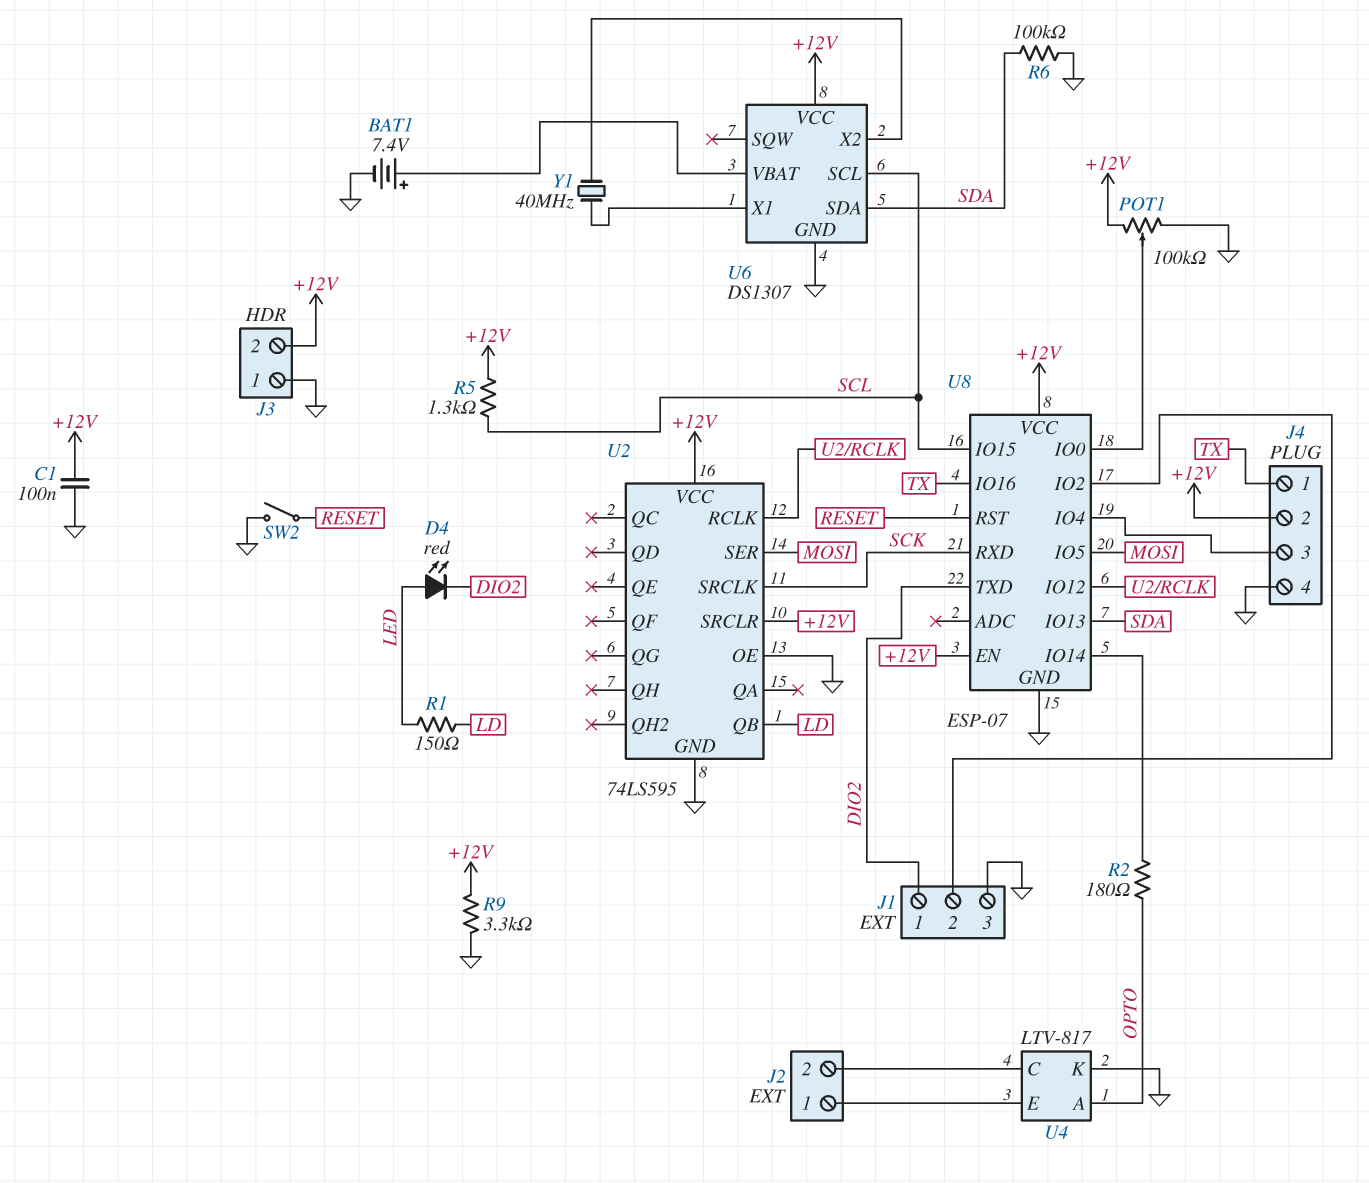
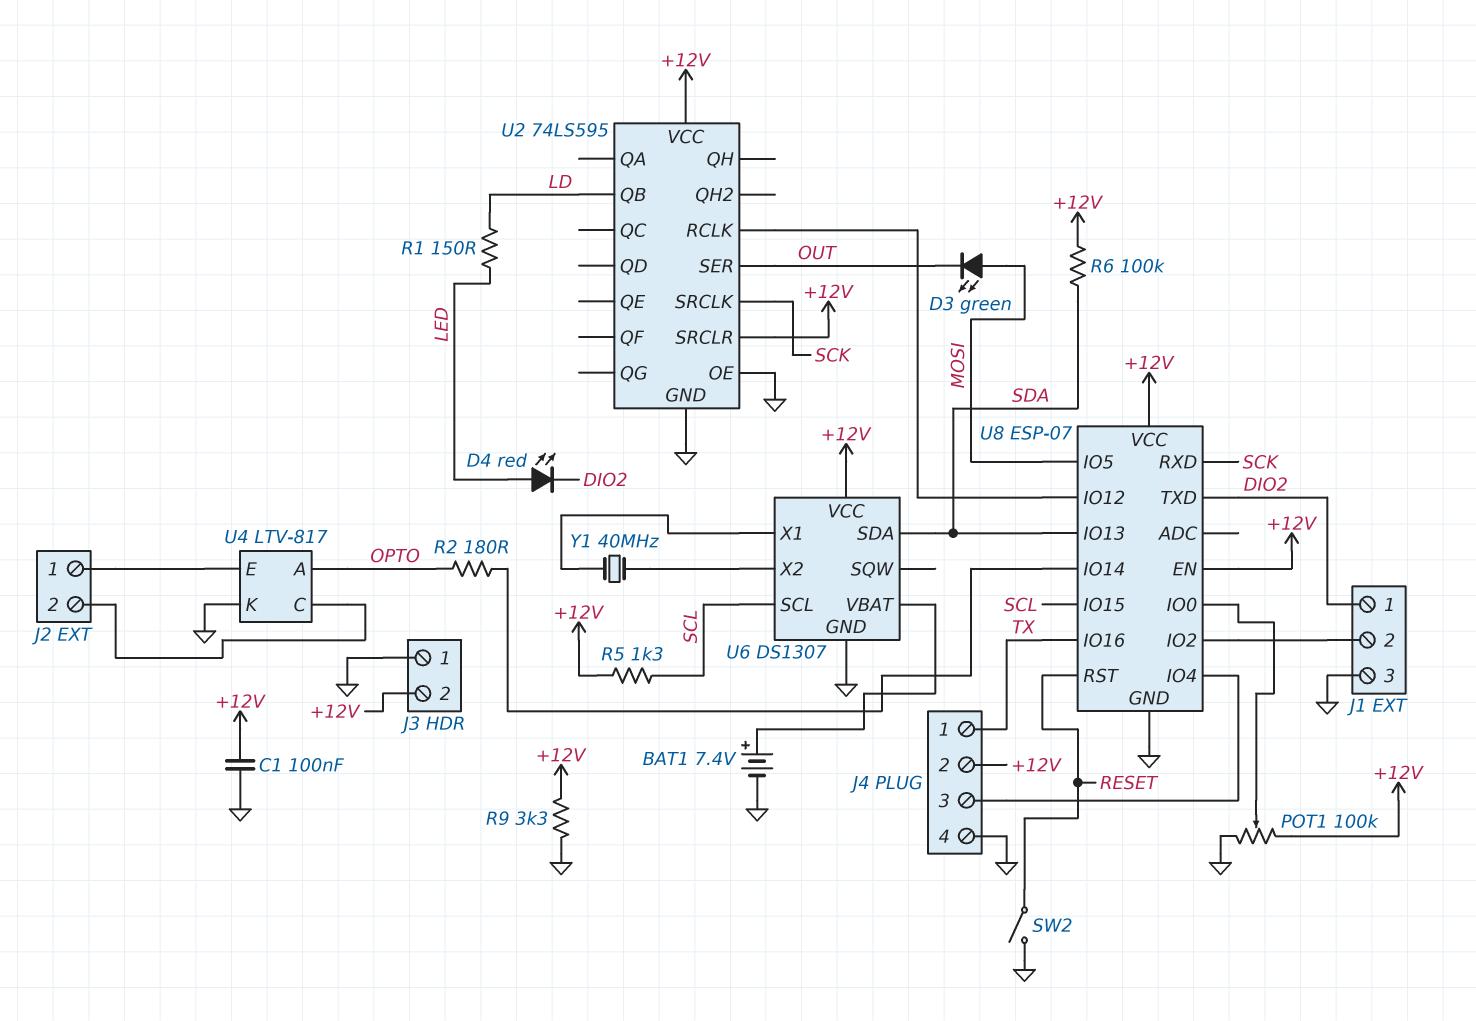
D3: none -> LED green (A MOSI, K OUT)
R6: 100k (GND, SDA) -> 100k (+12V, SDA)
U2 pin SER: MOSI -> OUT

